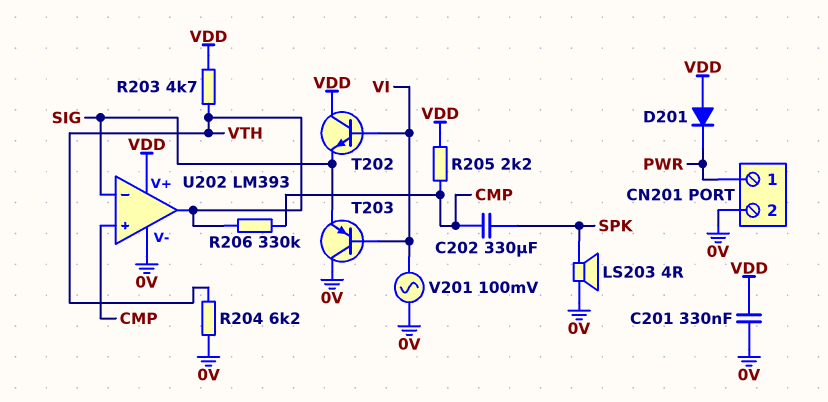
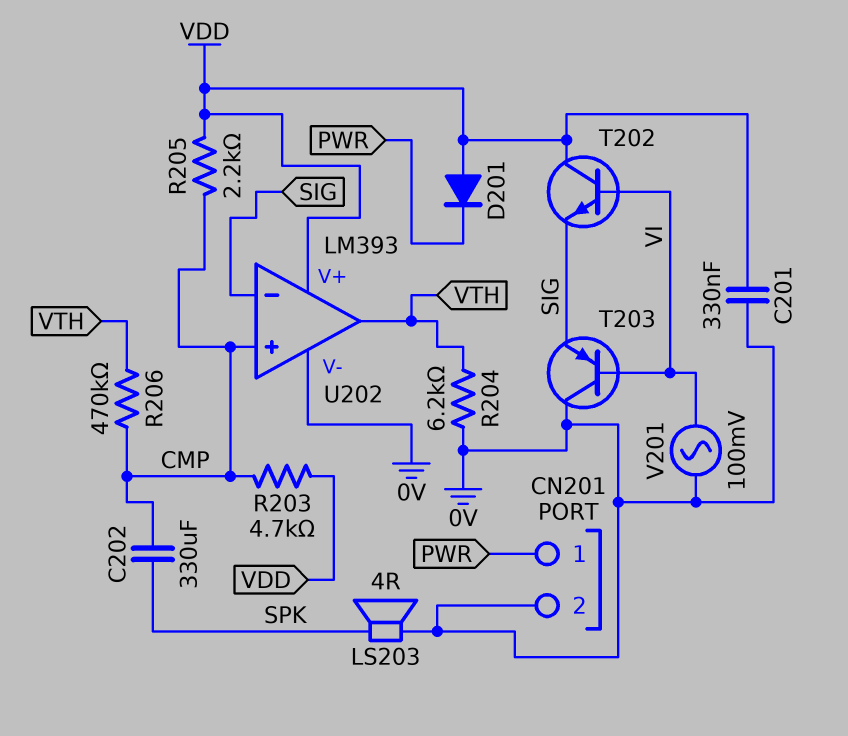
R203: 4.7k (VDD, VTH) -> 4.7k (CMP, VDD)
R206: 330k (CMP, VTH) -> 470k (CMP, VTH)

